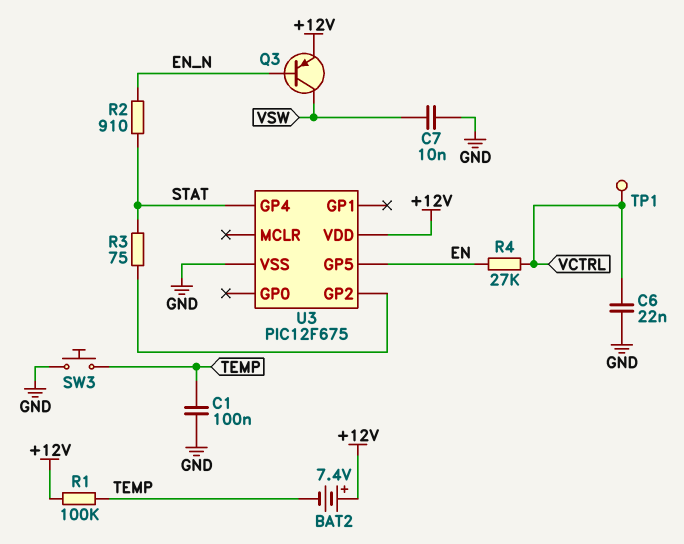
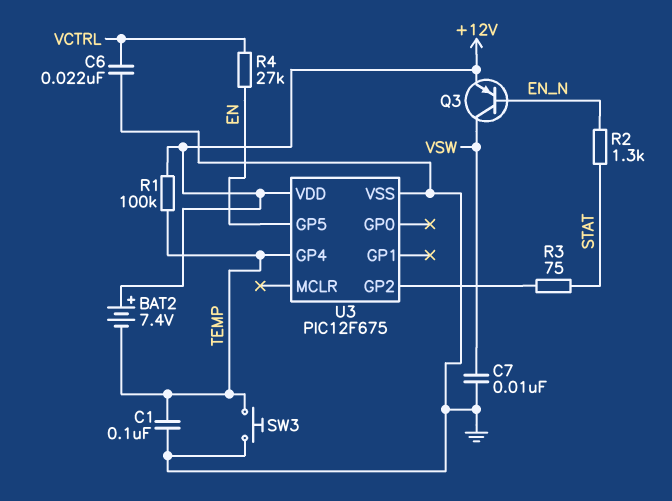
R2: 910 (EN_N, STAT) -> 1.3k (EN_N, STAT)
TP1: test point (VCTRL) -> none
U3 pin GP4: STAT -> TEMP

